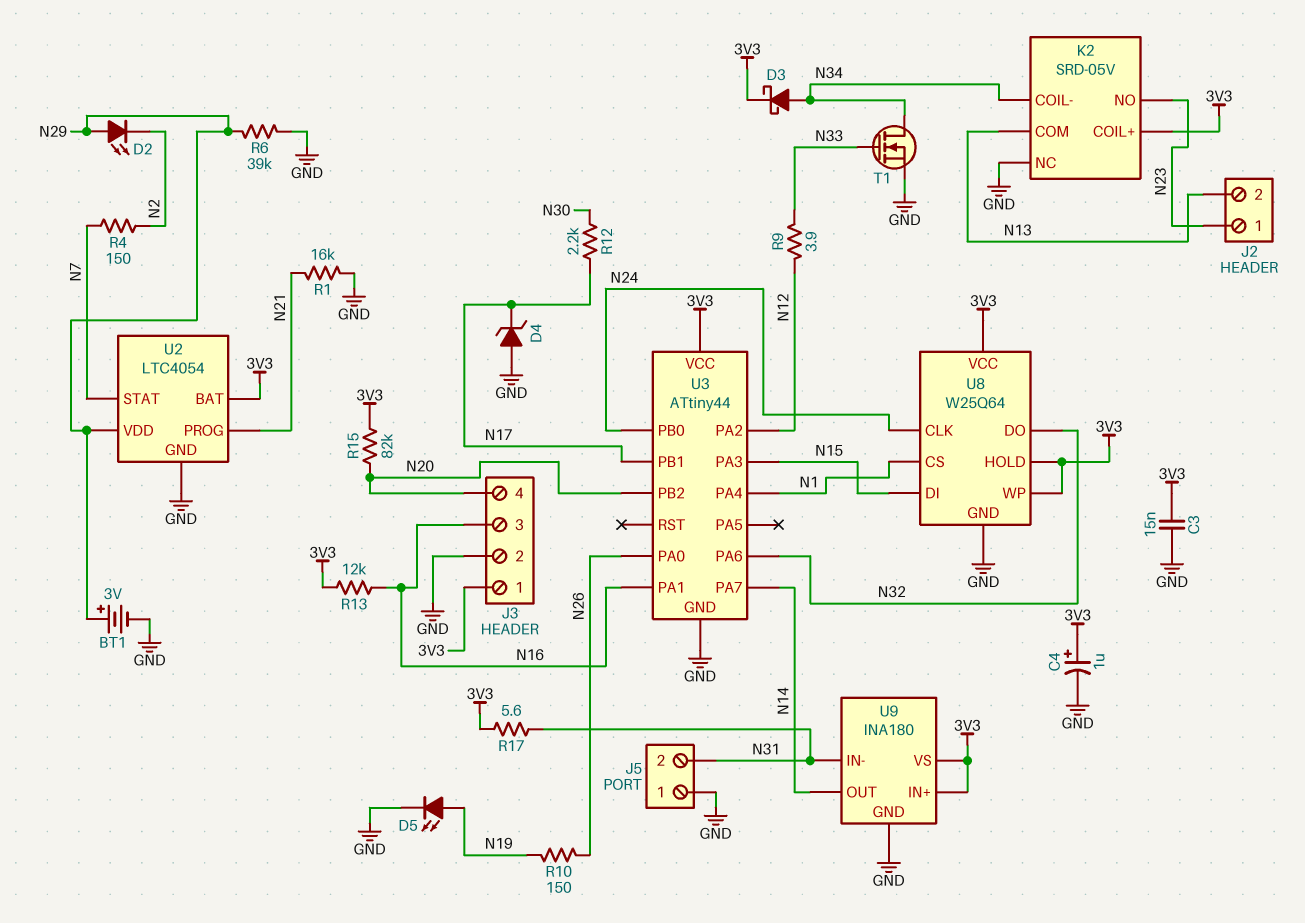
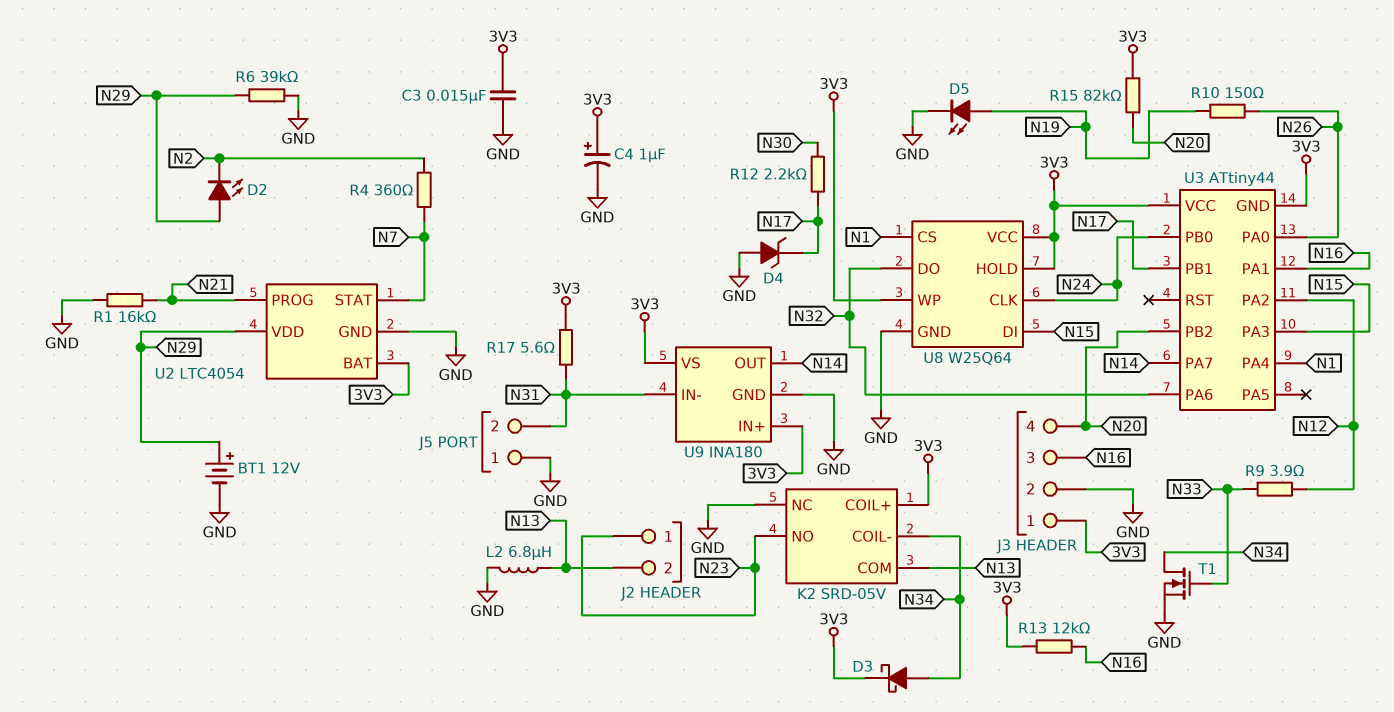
BT1: 3V (plus N29, minus GND) -> 12V (plus N29, minus GND)
L2: none -> 6.8uH (GND, N13)
R4: 150 (N2, N7) -> 360 (N2, N7)
U3 pin GND: GND -> 3V3

